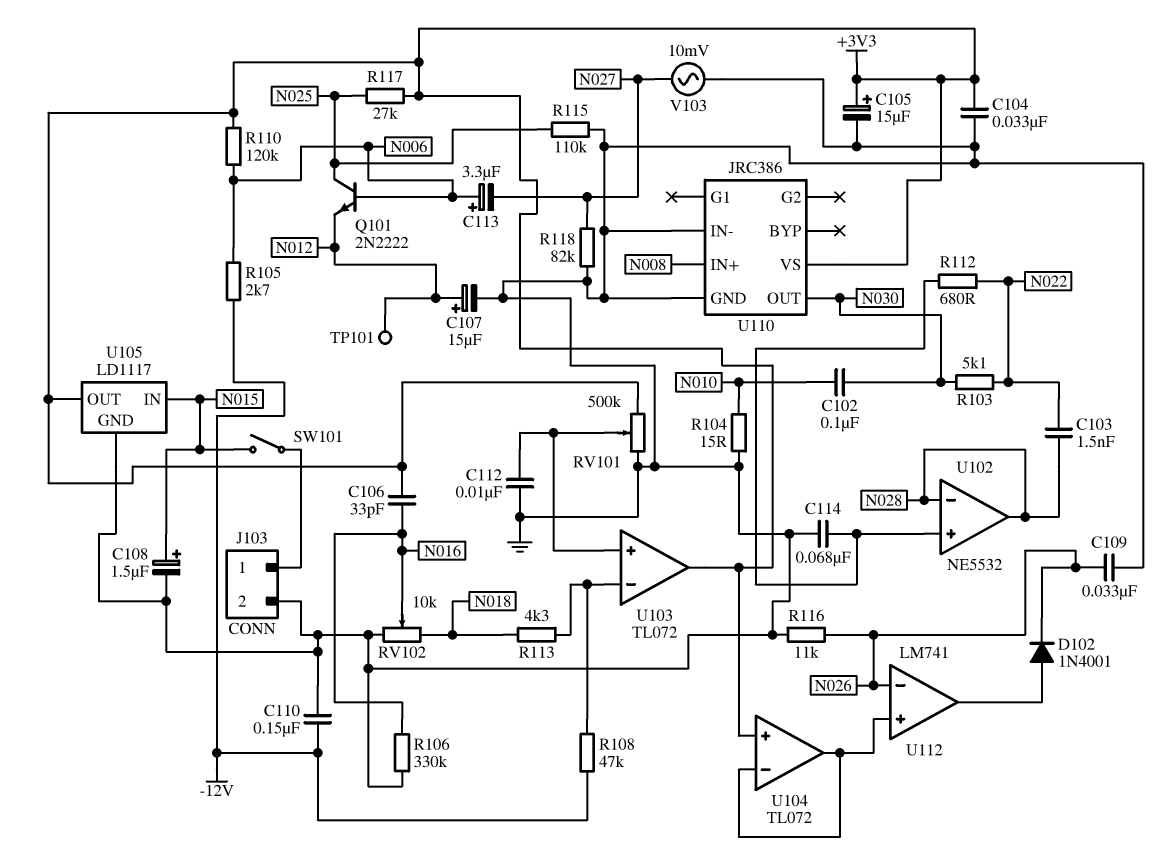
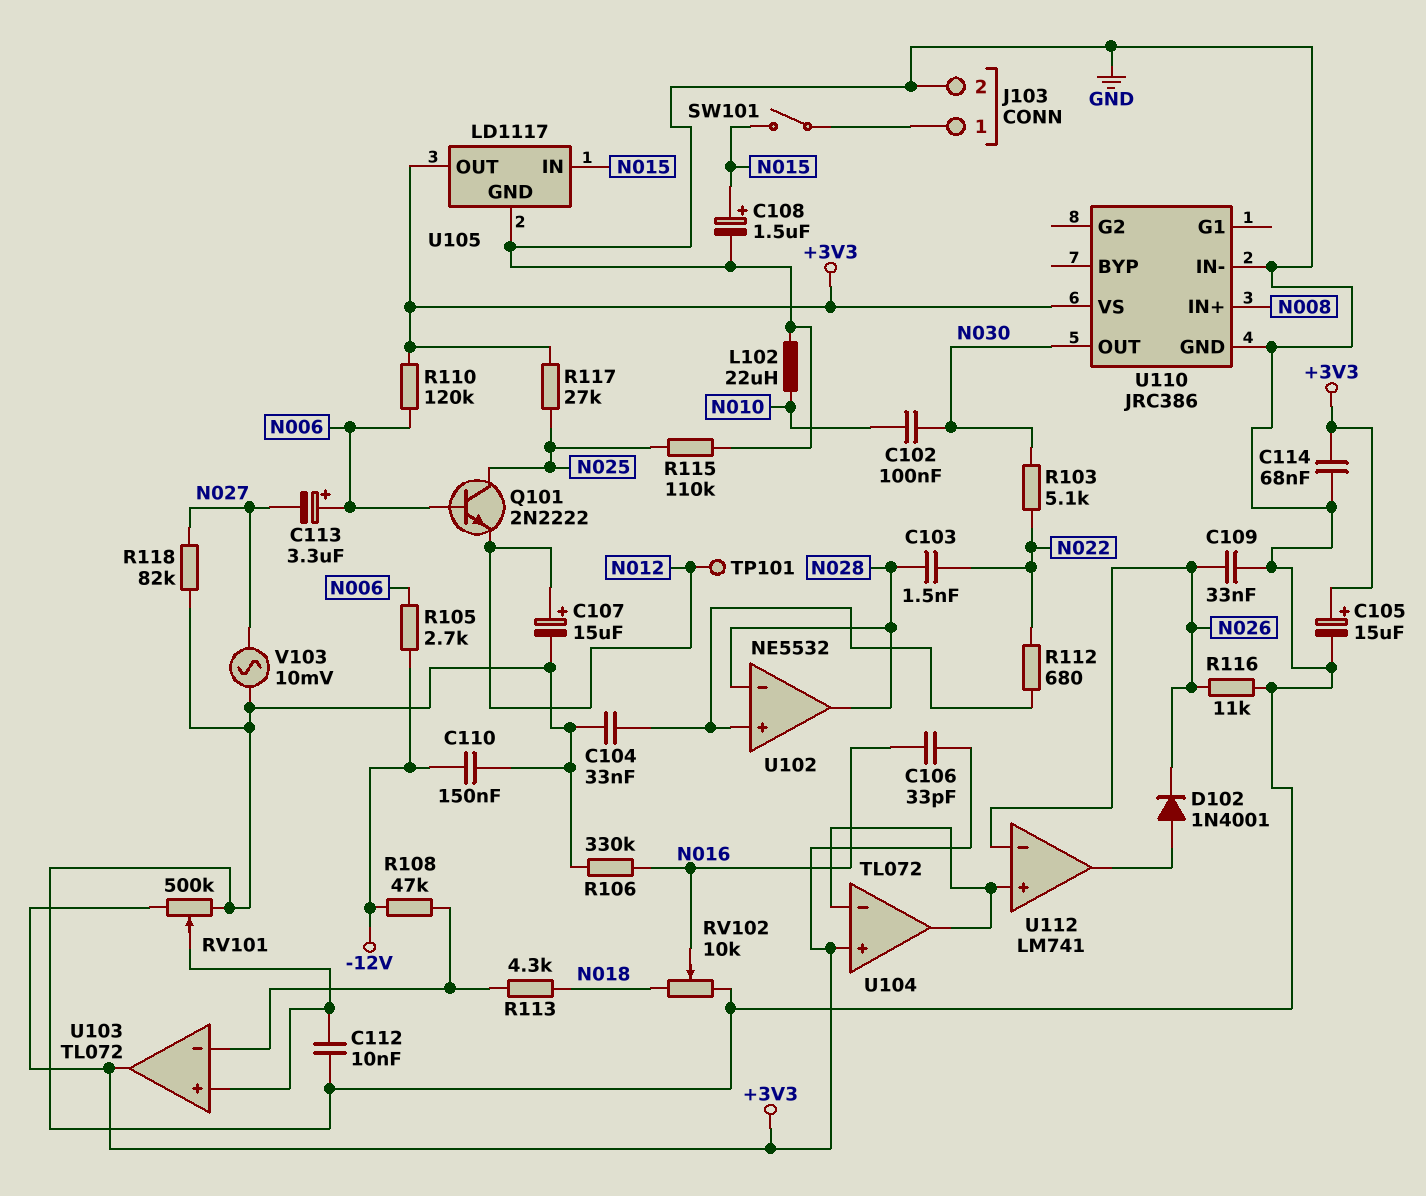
C104: 33nF (+3V3, GND) -> 33nF (GND, U102/in+)
C114: 68nF (GND, U102/in+) -> 68nF (+3V3, GND)
L102: none -> 22uH (GND, N010)
R104: 15 (GND, N010) -> none

